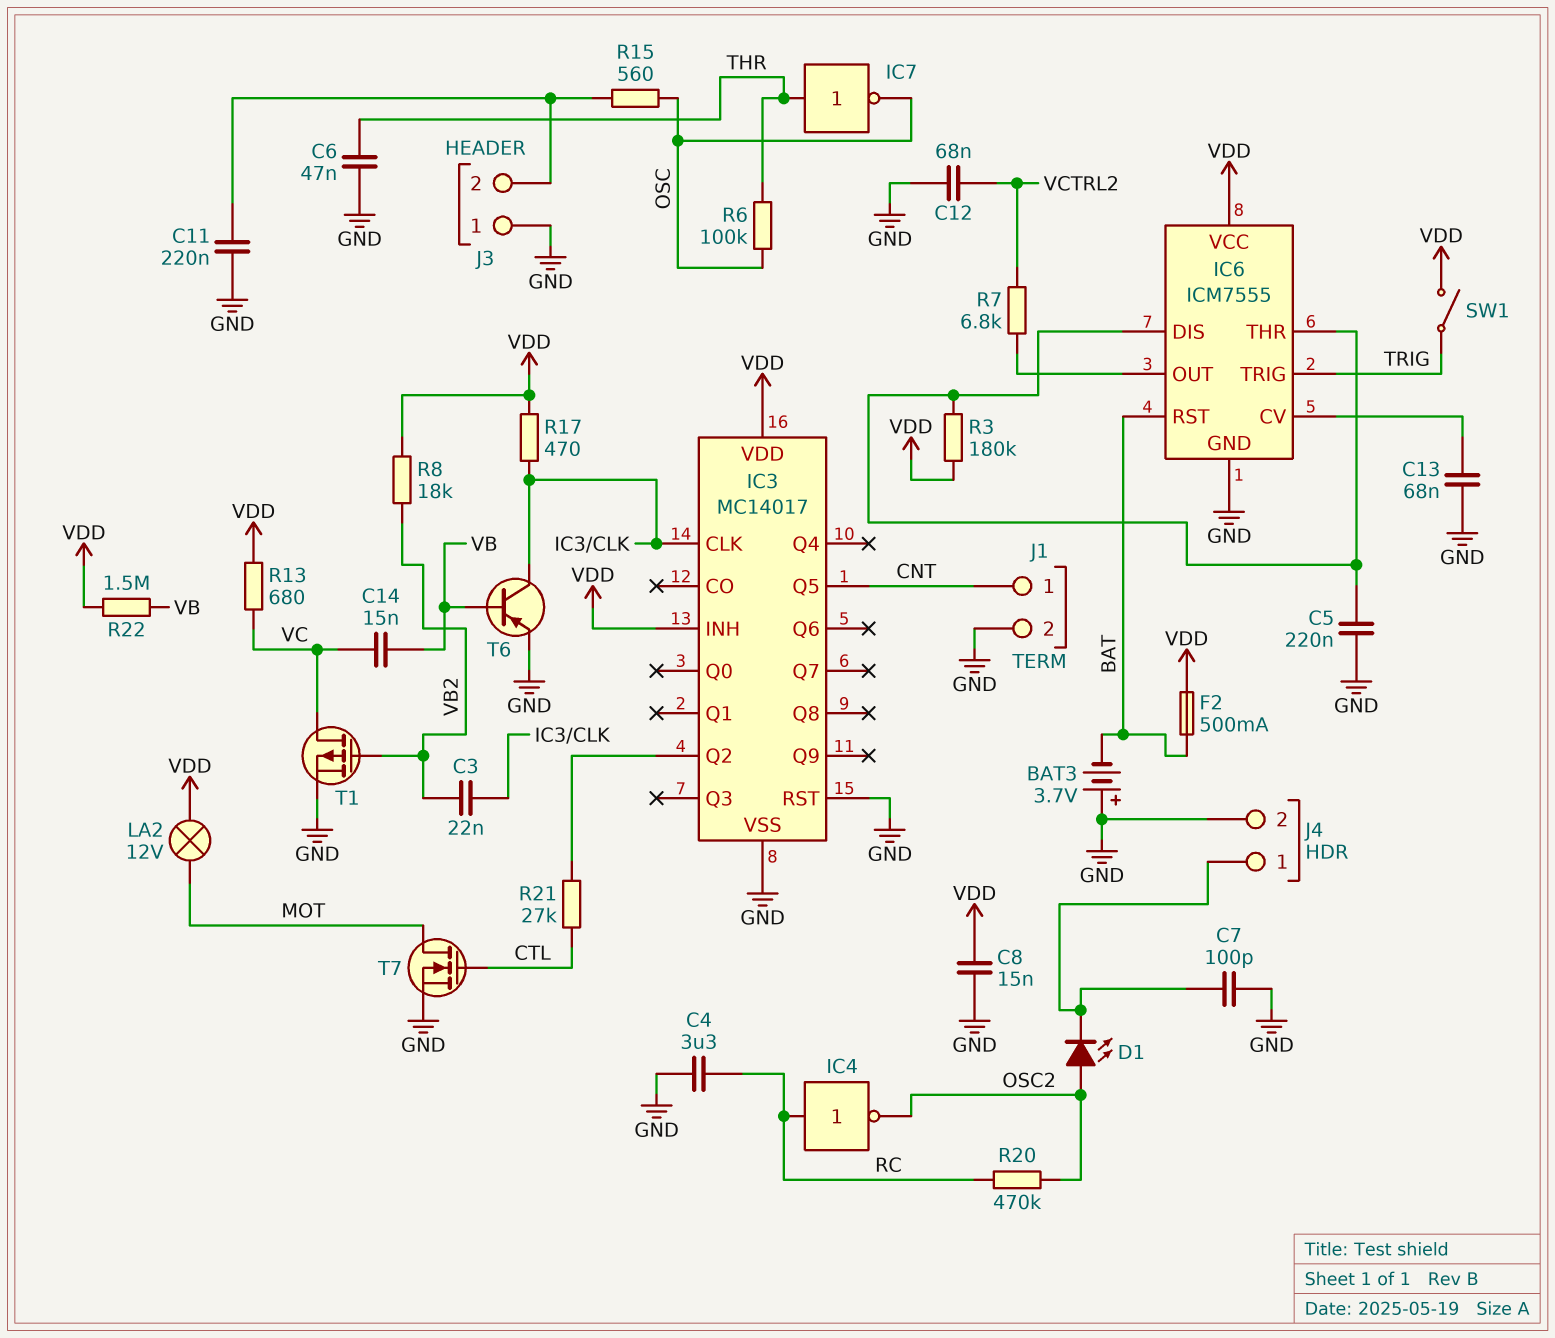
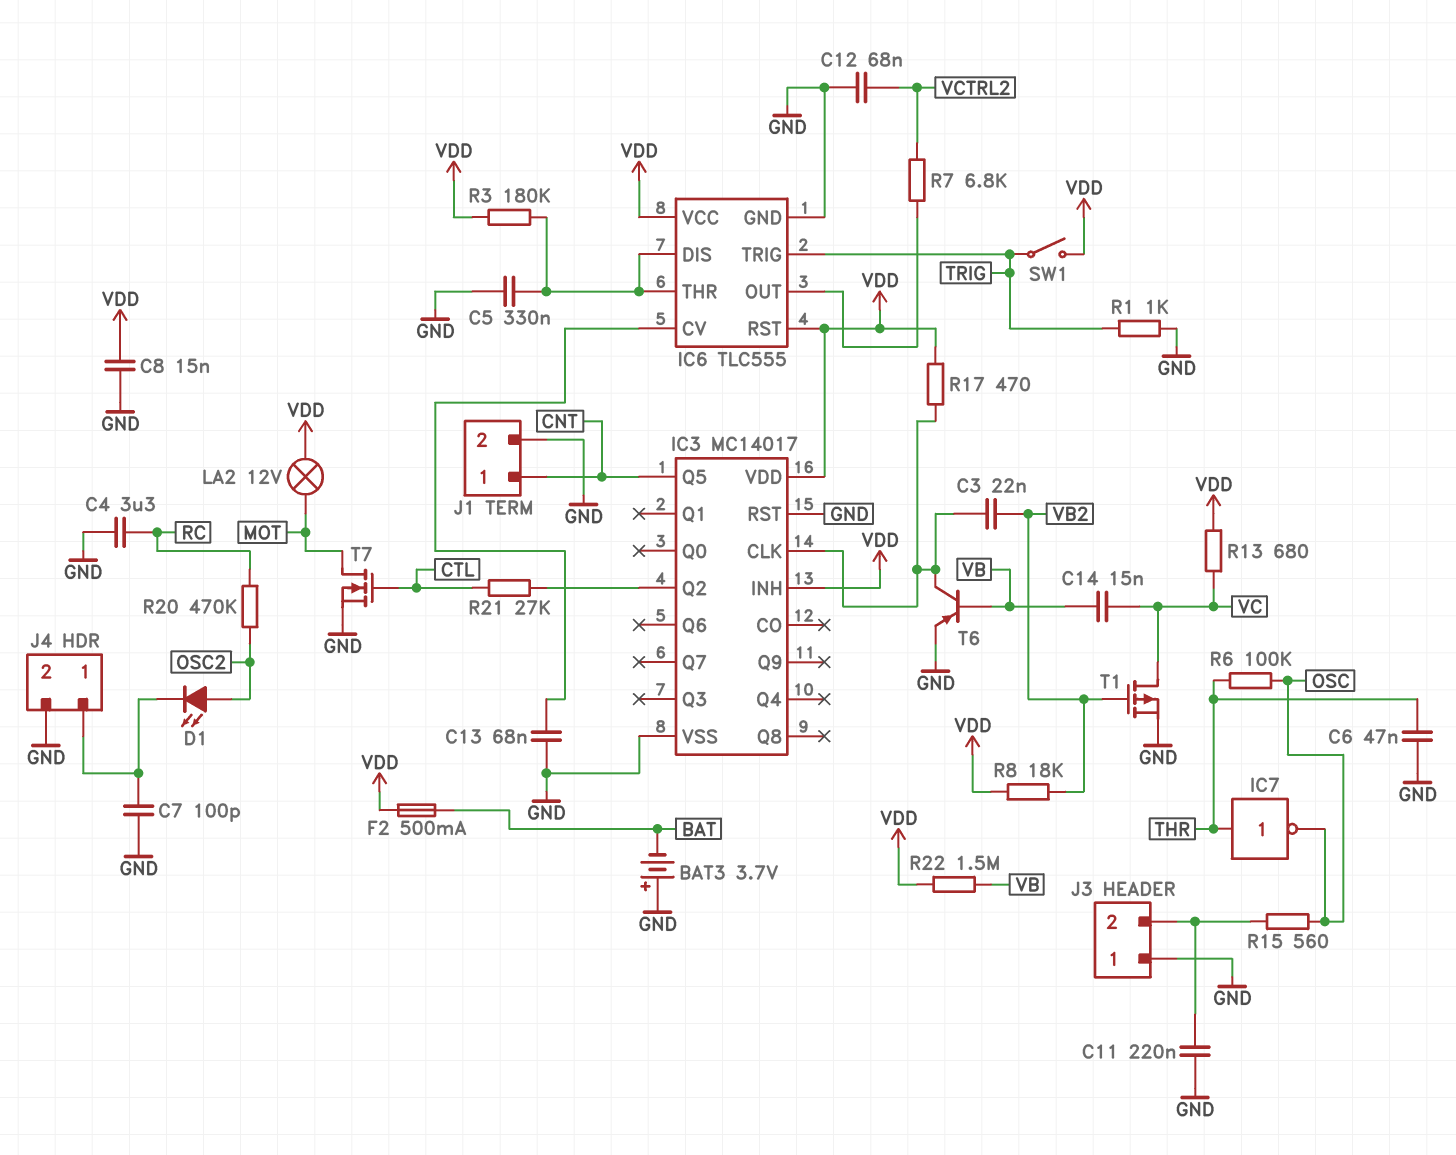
C5: 220nF (GND, IC6/DIS) -> 330nF (GND, IC6/DIS)
IC4: NOT (in RC, out OSC2) -> none
IC6: ICM7555 -> TLC555
IC6 pin RST: BAT -> VDD
R1: none -> 1k (GND, TRIG)

